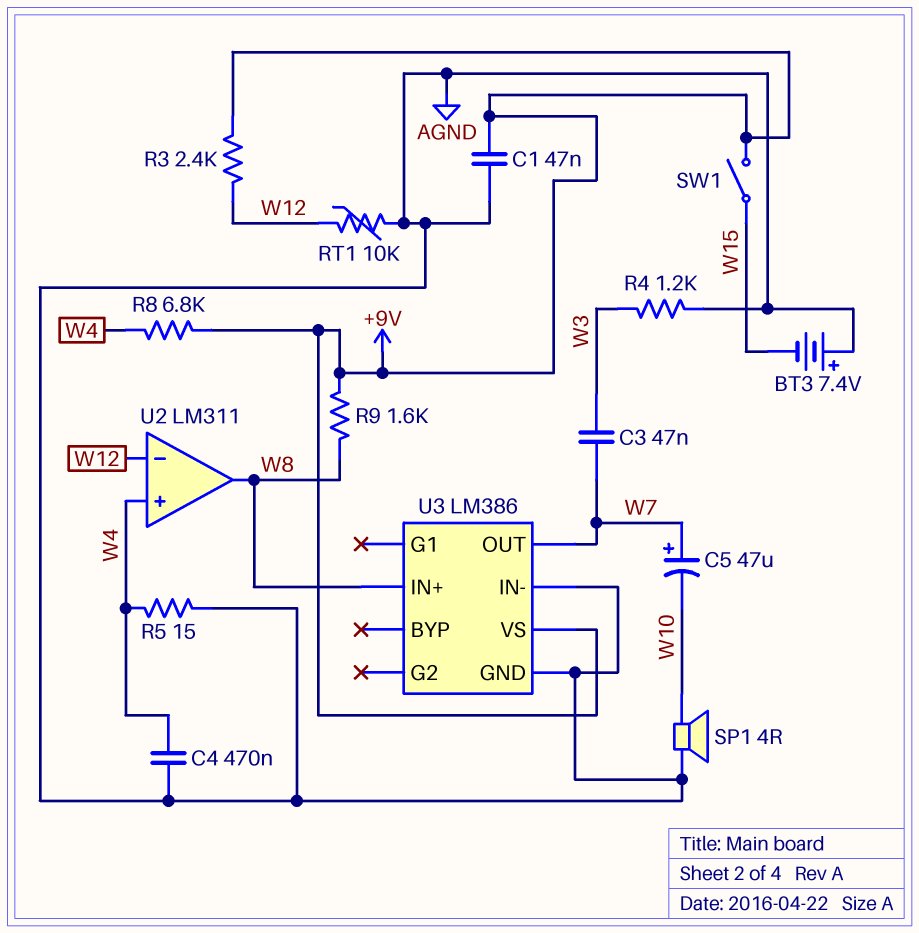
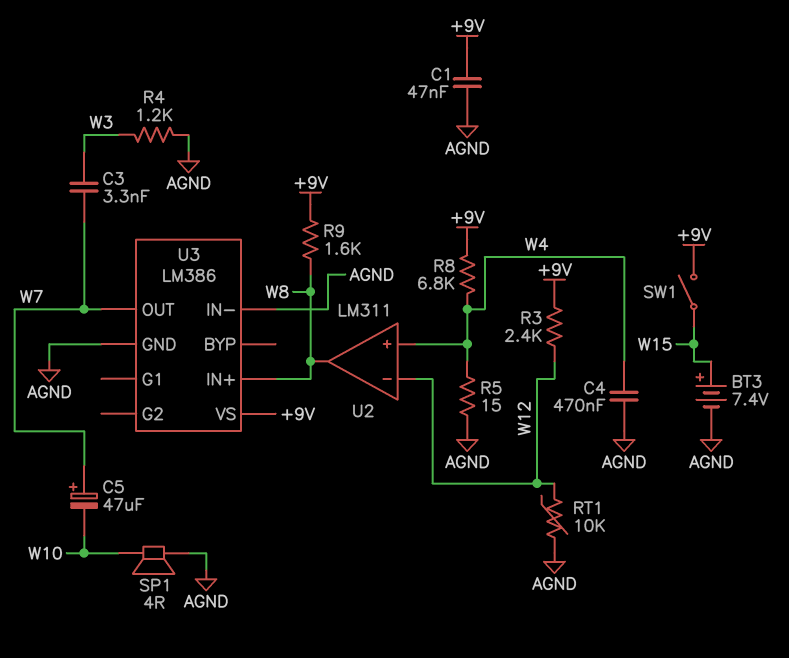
BT3: 7.4V (plus AGND, minus W15) -> 7.4V (plus W15, minus AGND)
C3: 47nF (W3, W7) -> 3.3nF (W3, W7)

